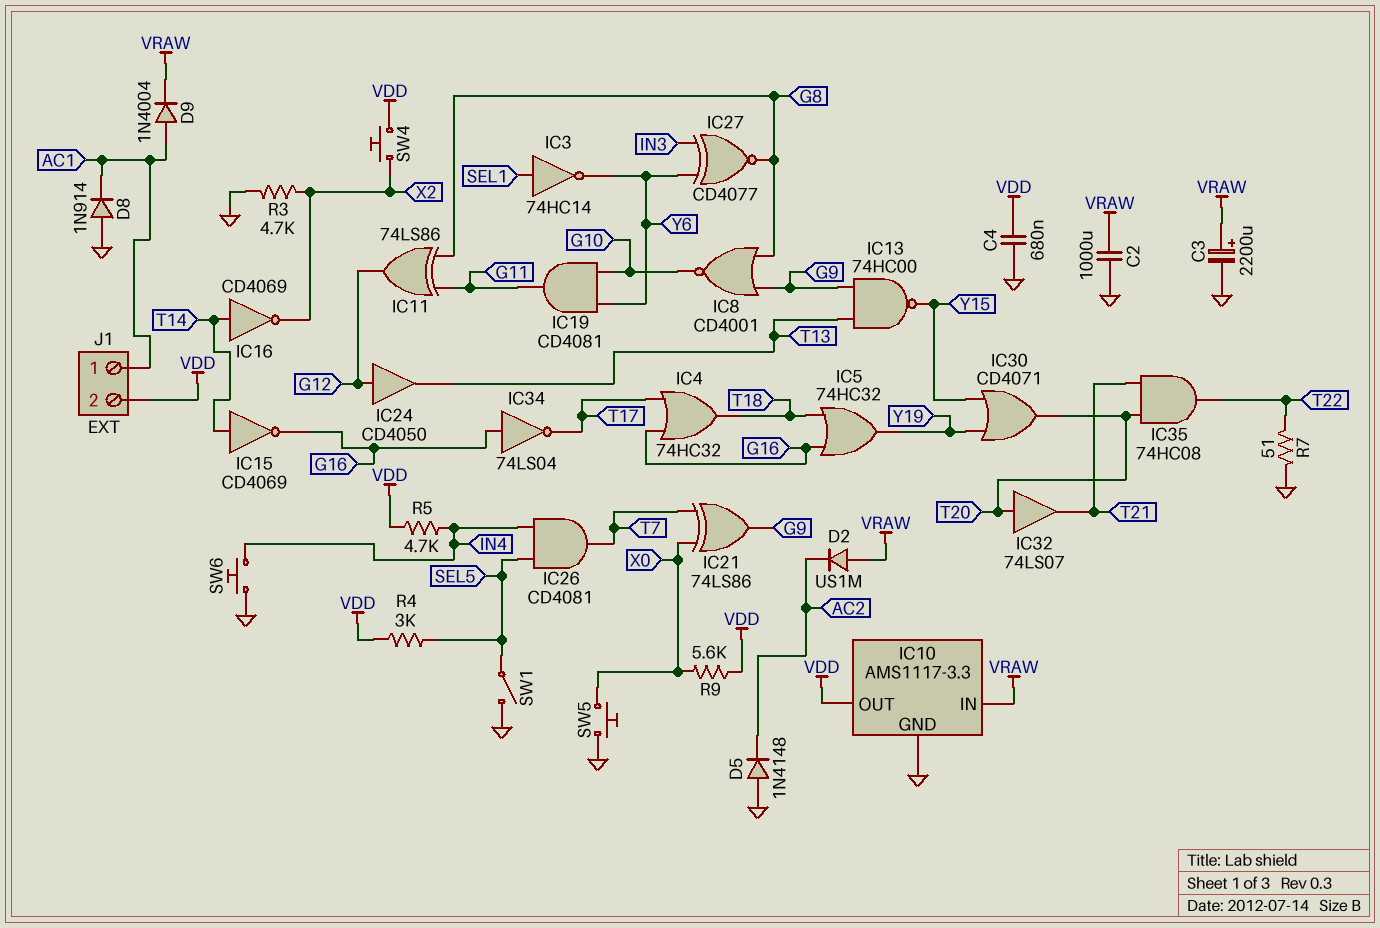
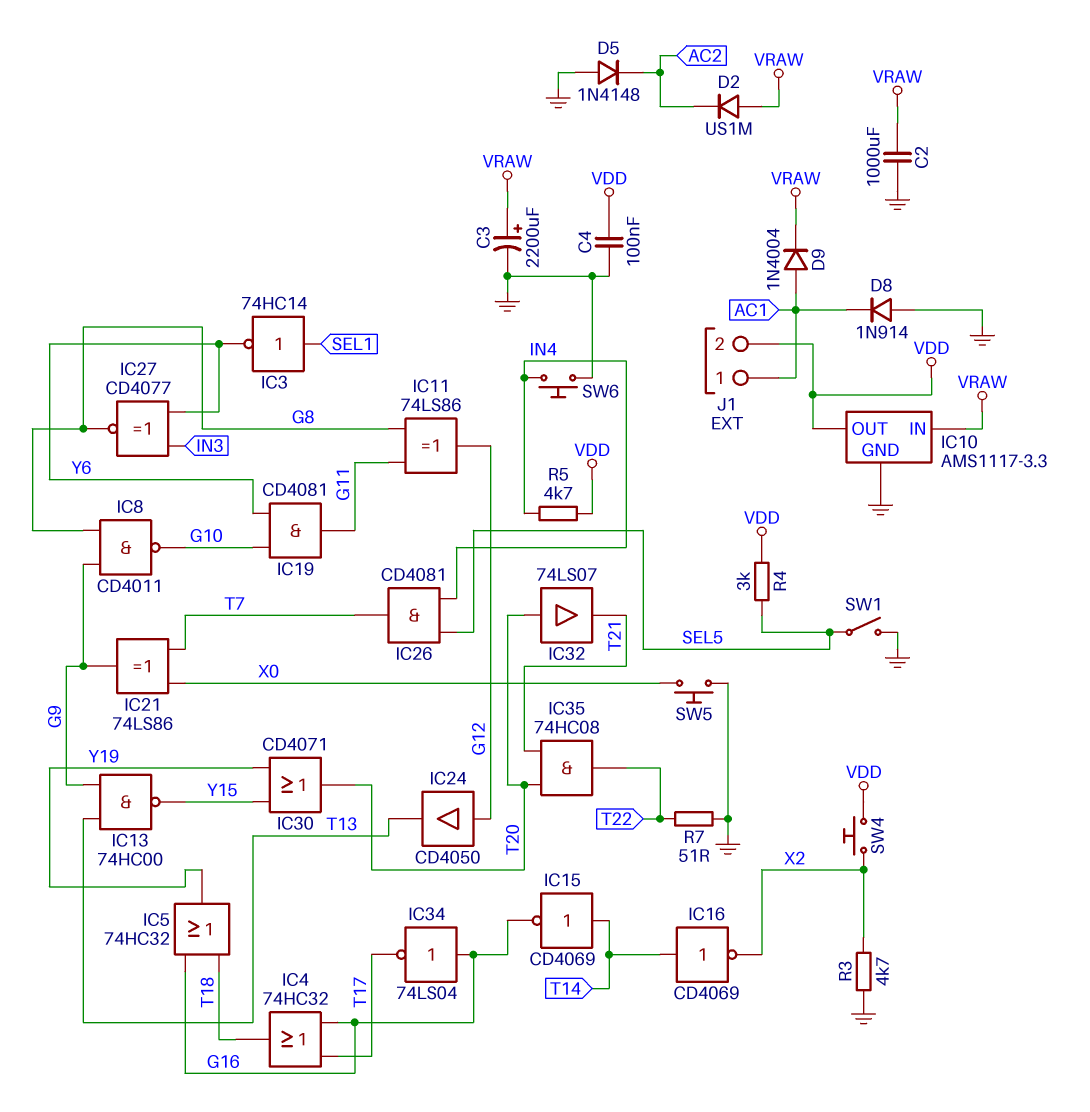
C4: 680nF (GND, VDD) -> 100nF (GND, VDD)
IC8: NOR CD4001 (in G8, in G9, out G10) -> NAND CD4011 (in G8, in G9, out G10)
R9: 5.6k (VDD, X0) -> none

